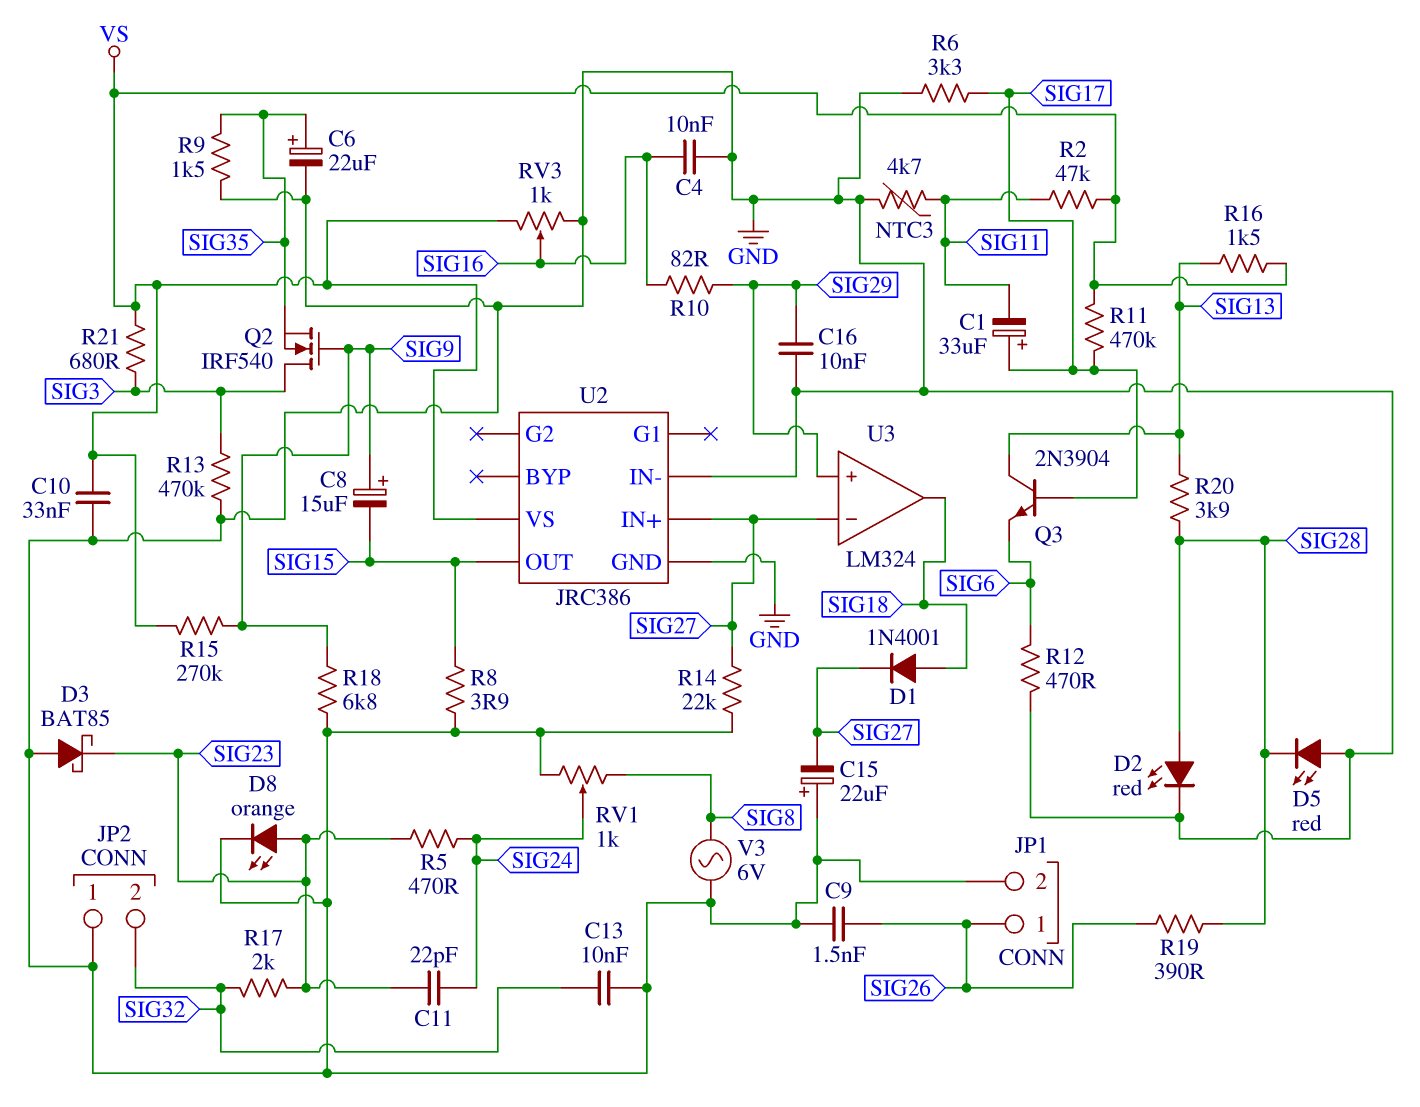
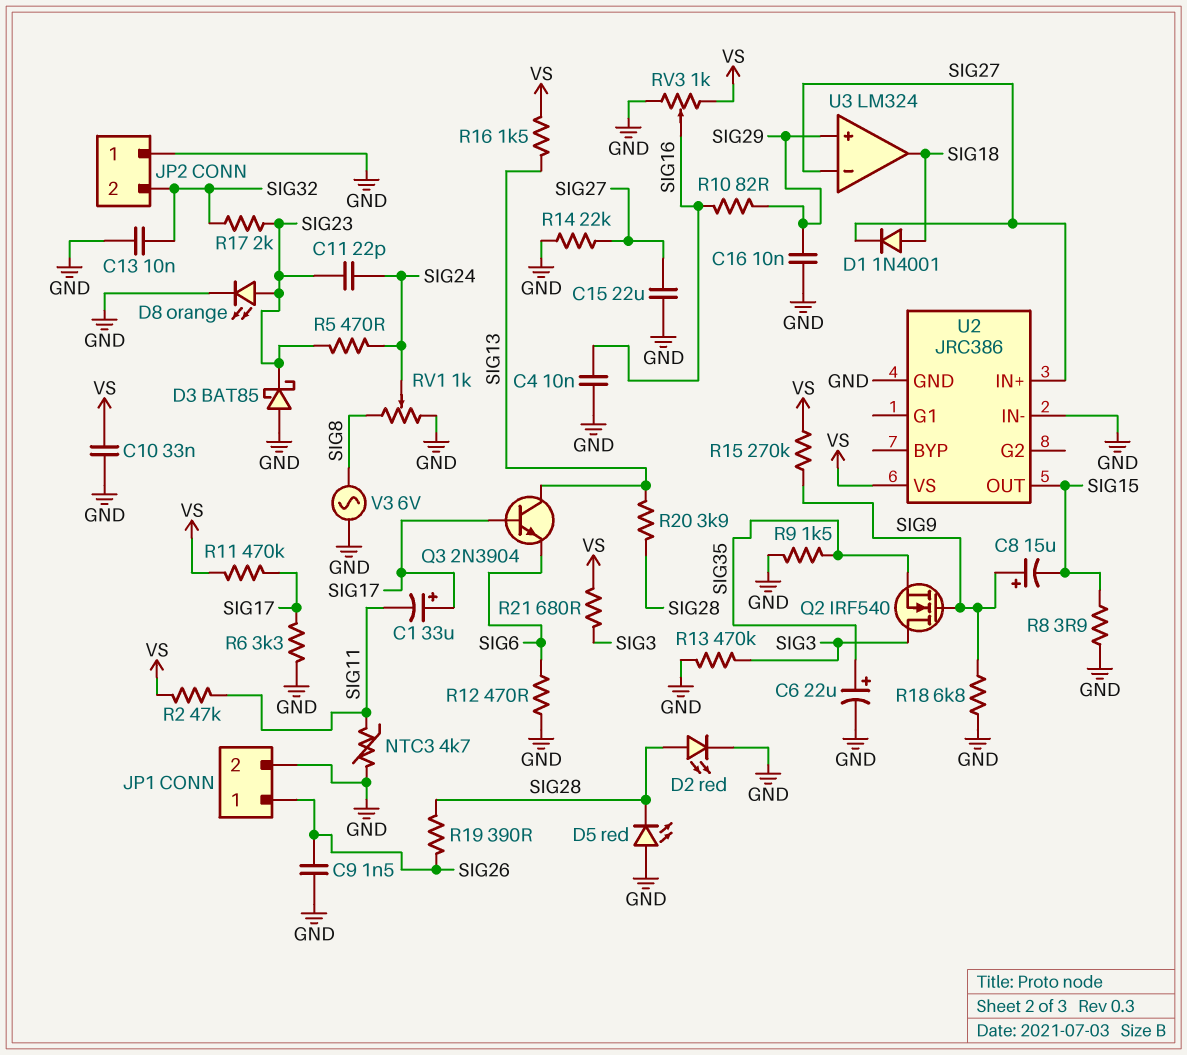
C15: 22uF (plus GND, minus SIG27) -> 22uF (GND, SIG27)

